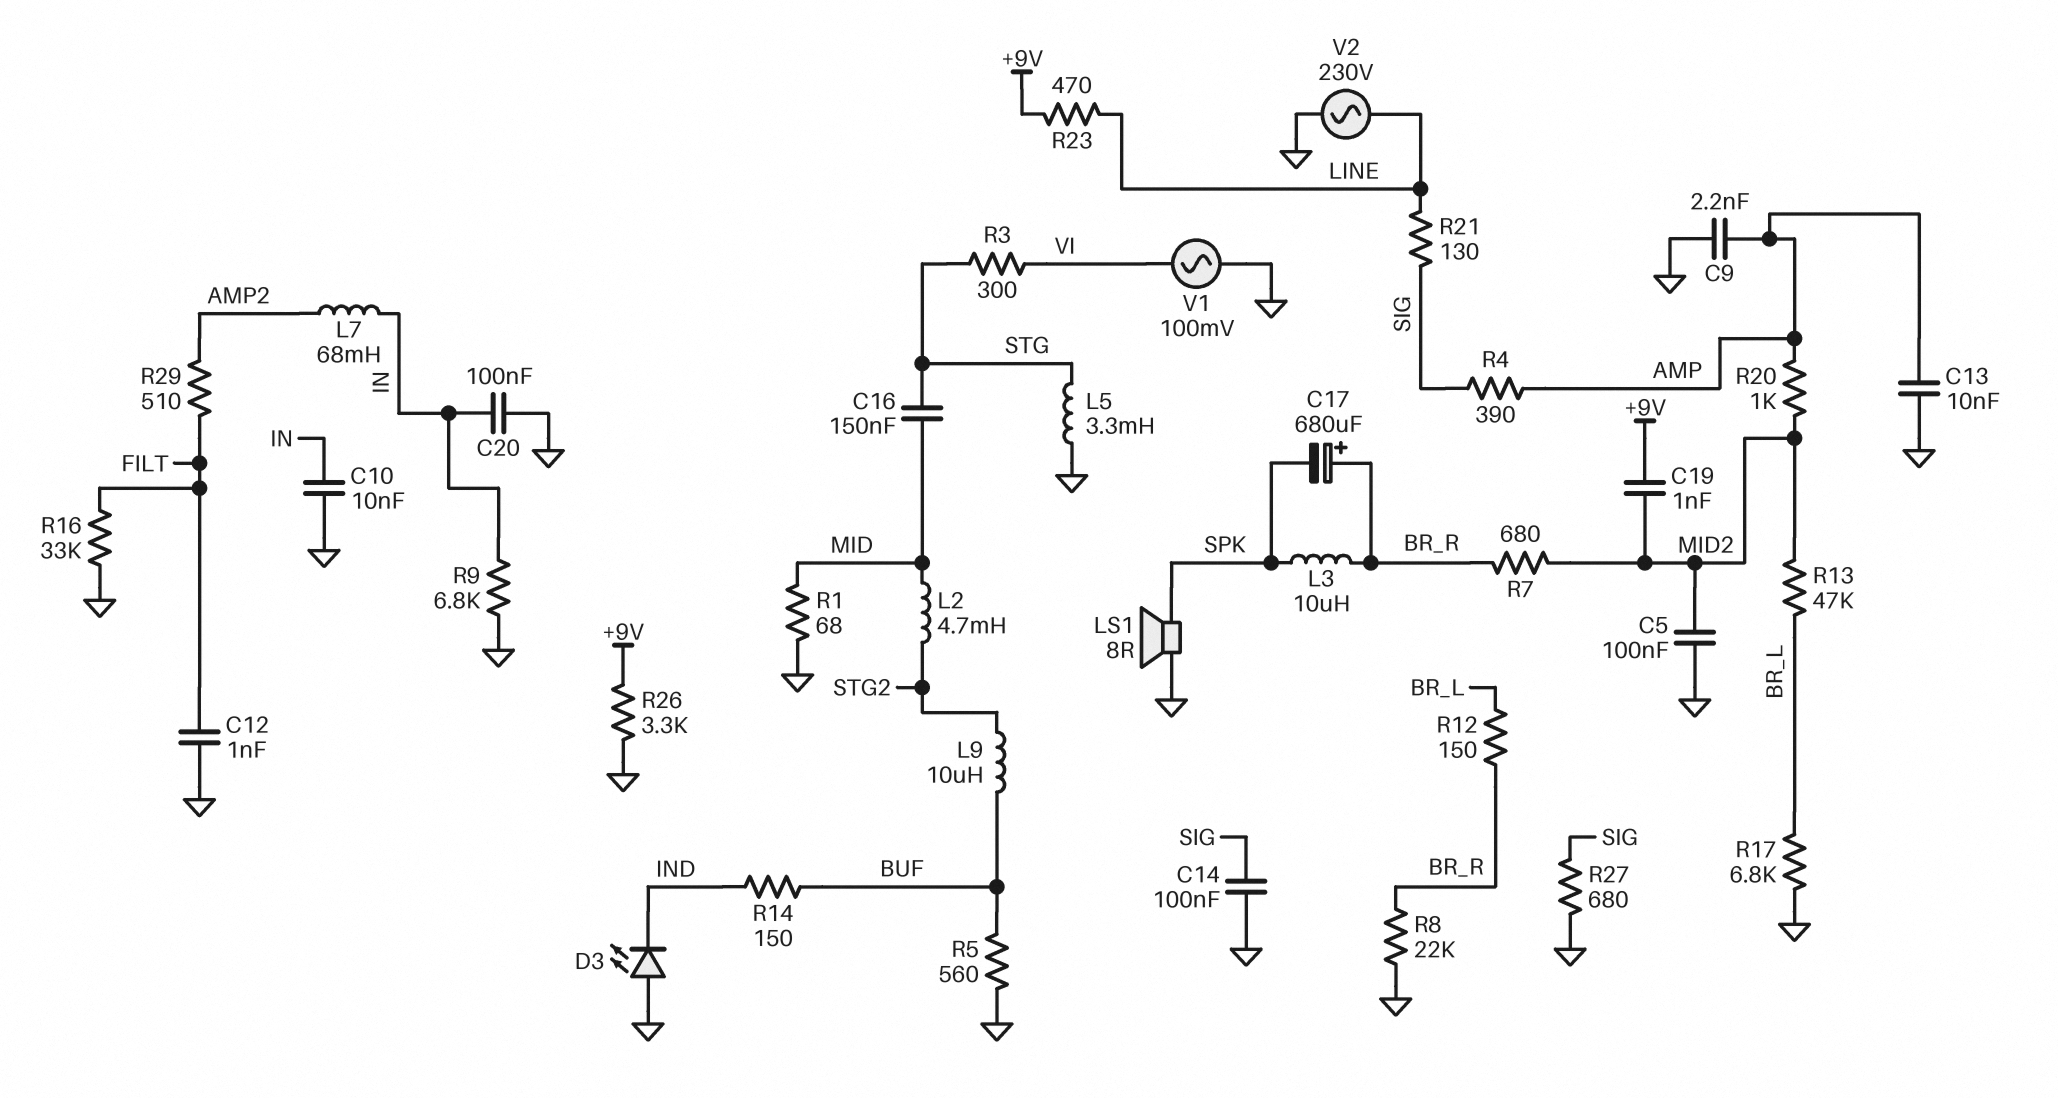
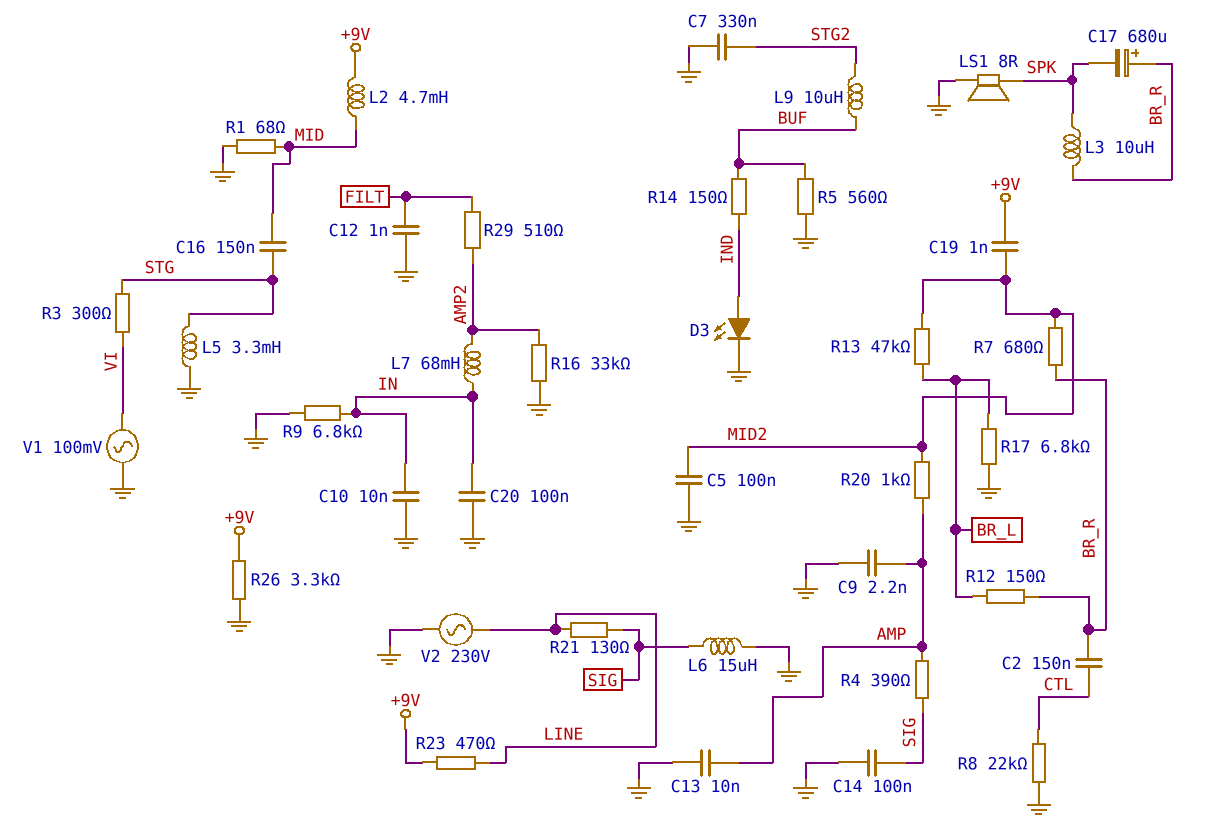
C2: none -> 150nF (BR_R, CTL)
C7: none -> 330nF (GND, STG2)
D3: LED (A GND, K IND) -> LED (A IND, K GND)
L2: 4.7mH (MID, STG2) -> 4.7mH (+9V, MID)
L6: none -> 15uH (GND, SIG)
R8: 22k (BR_R, GND) -> 22k (CTL, GND)
R16: 33k (FILT, GND) -> 33k (AMP2, GND)
R27: 680 (GND, SIG) -> none

